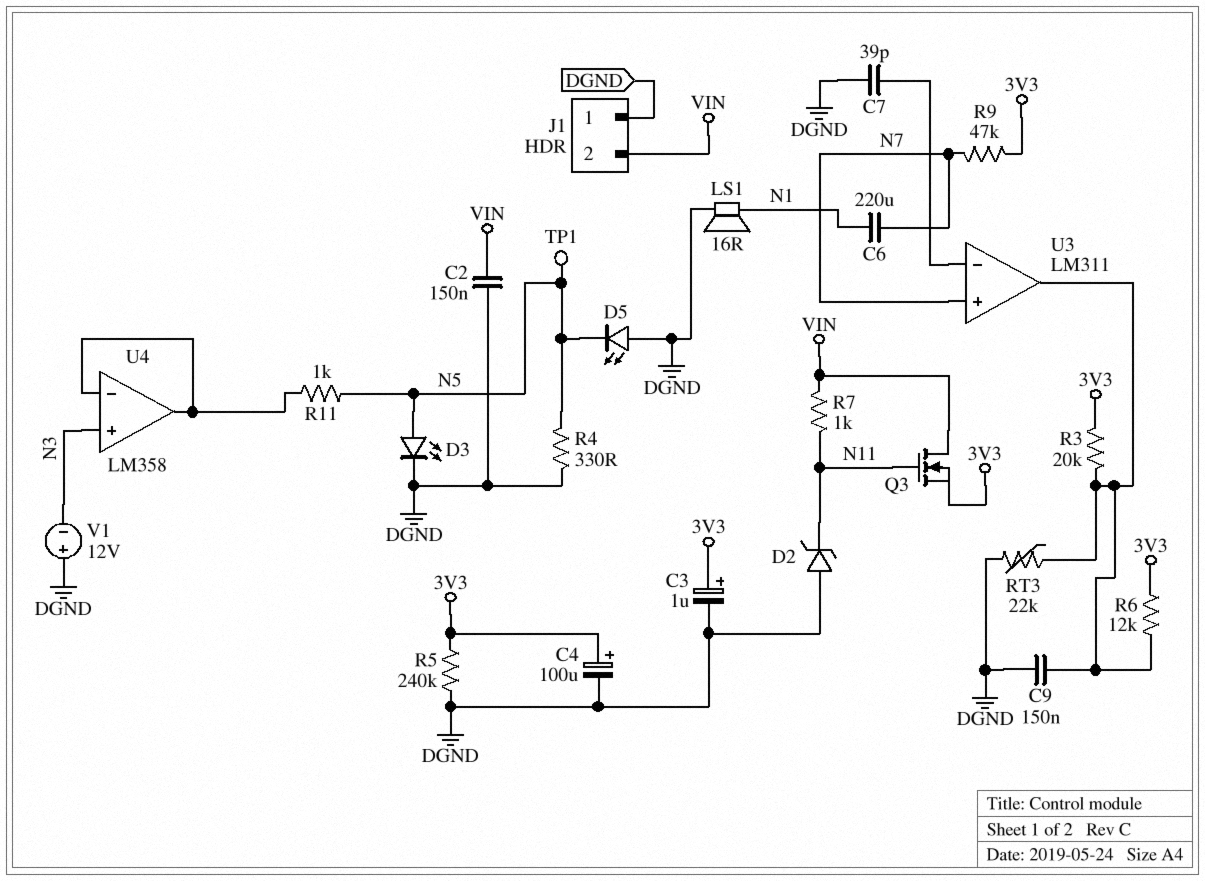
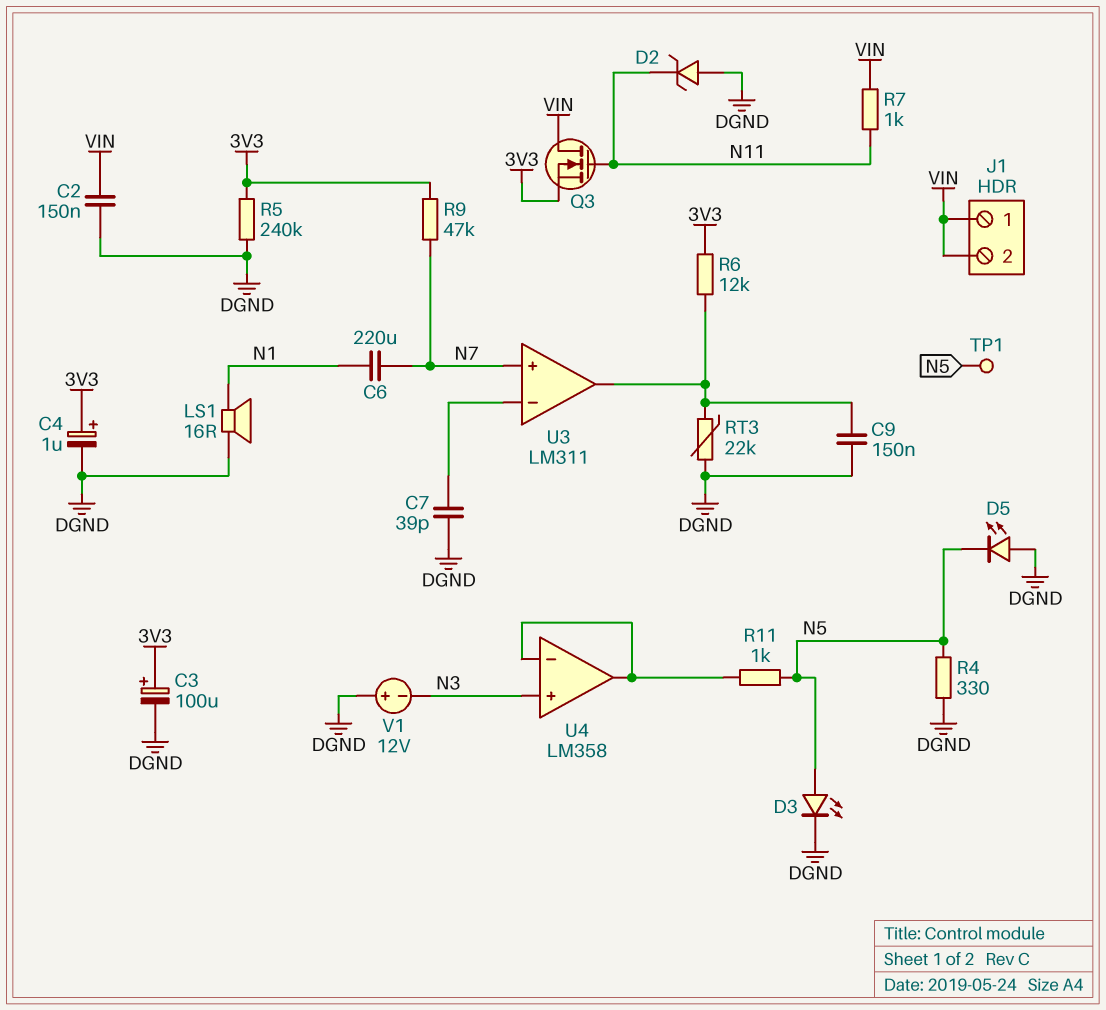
C3: 1uF (plus 3V3, minus DGND) -> 100uF (plus 3V3, minus DGND)
C4: 100uF (plus 3V3, minus DGND) -> 1uF (plus 3V3, minus DGND)
J1 pin 1: DGND -> VIN
R3: 20k (3V3, U3/out) -> none

